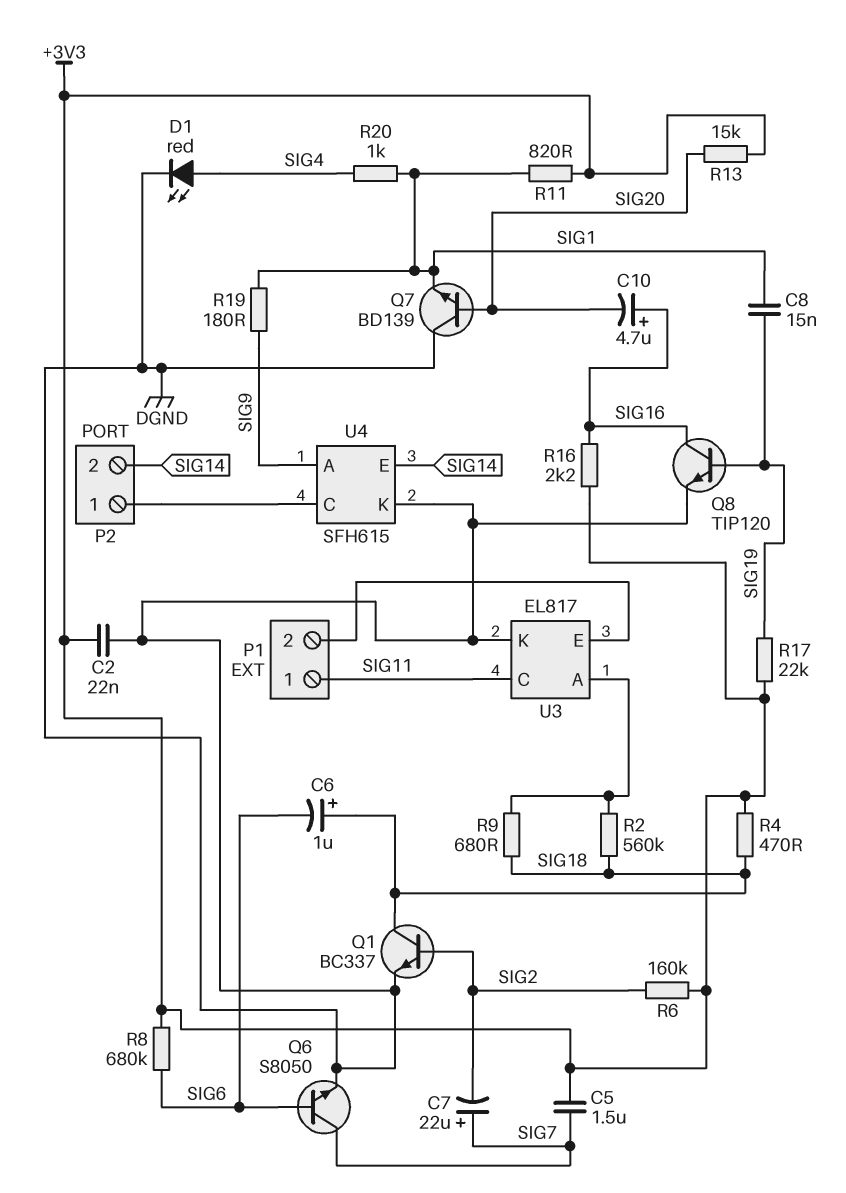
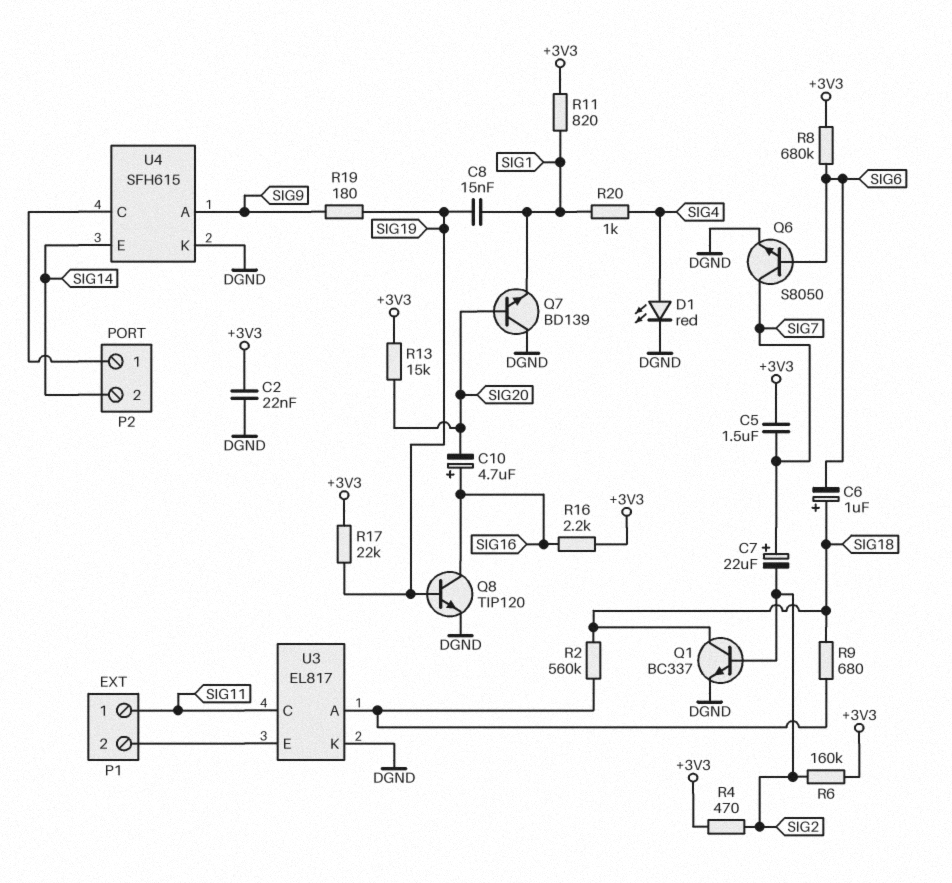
R4: 470 (+3V3, SIG18) -> 470 (+3V3, SIG2)
R19: 180 (SIG1, SIG9) -> 180 (SIG9, SIG19)

